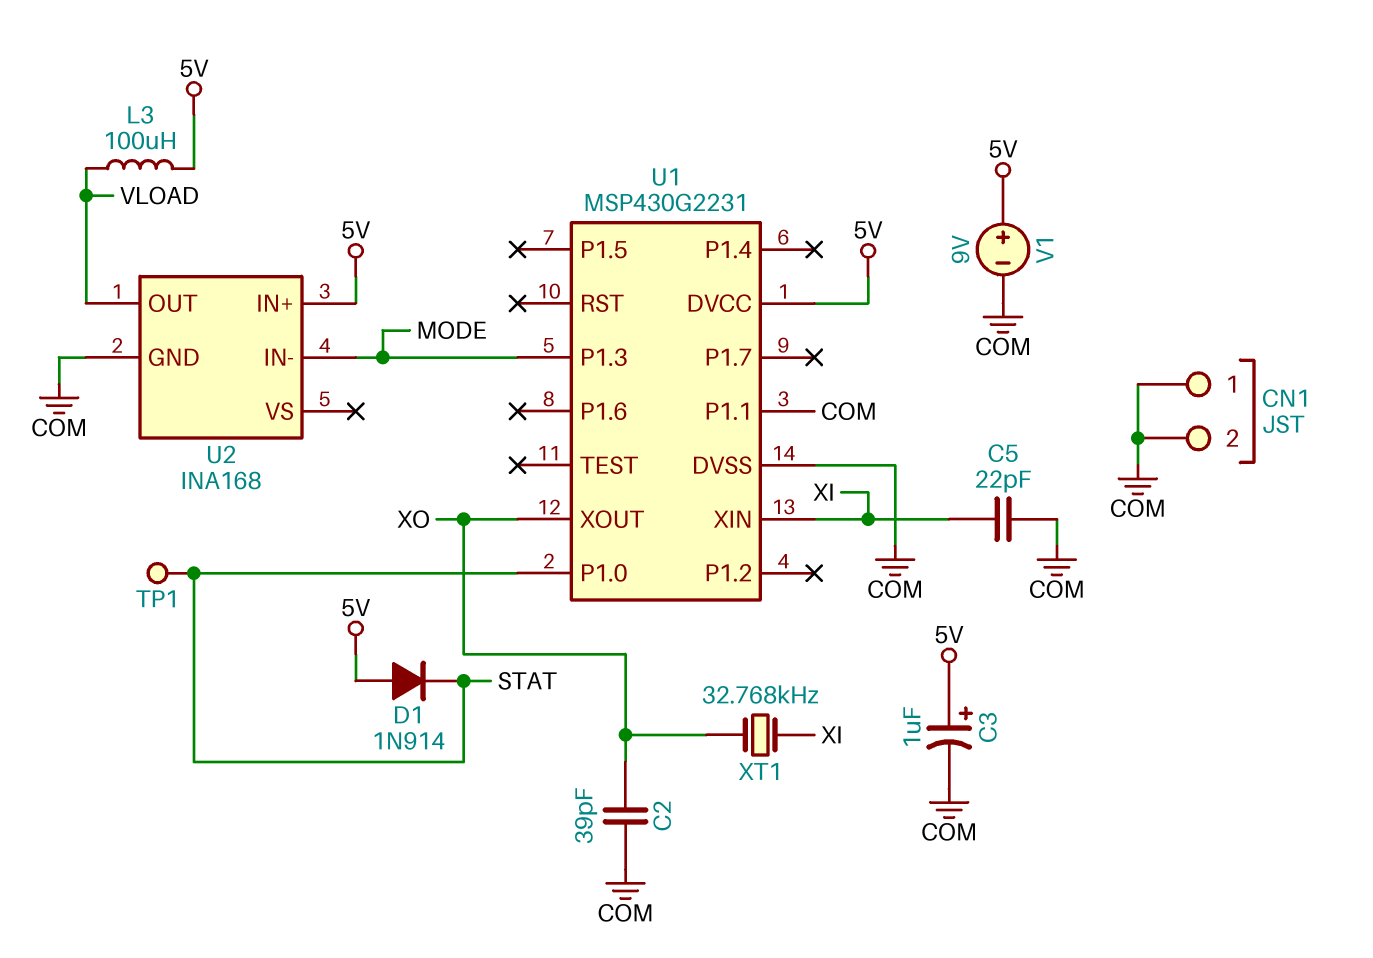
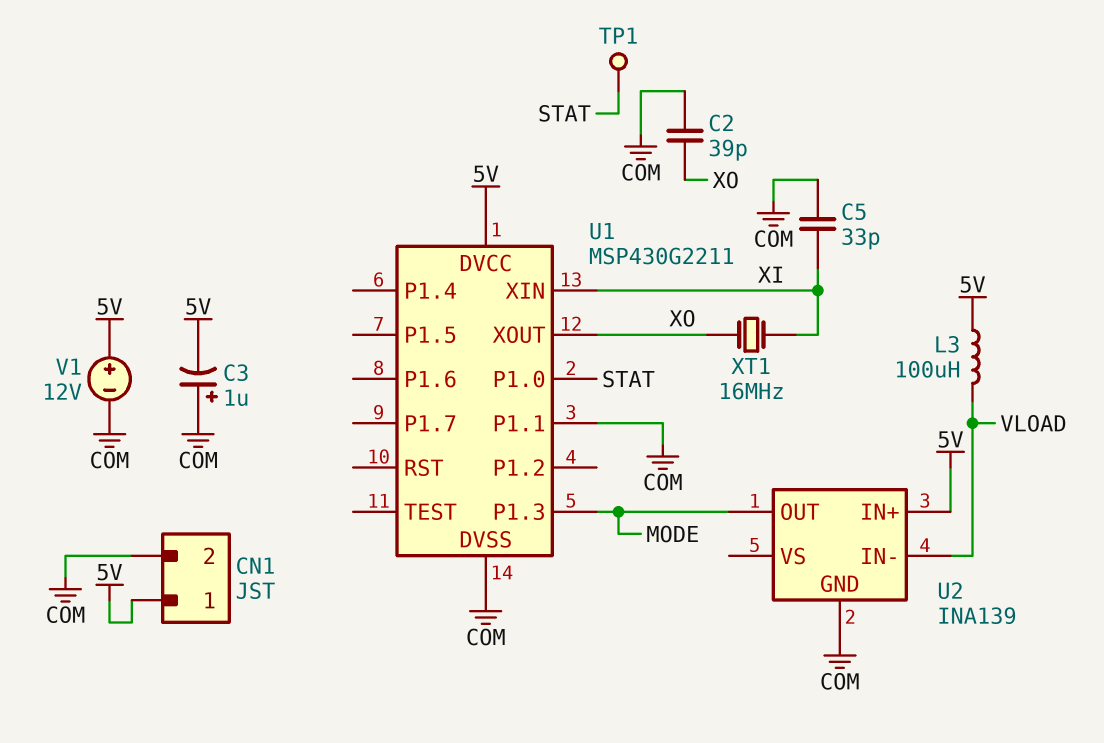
C3: 1uF (plus 5V, minus COM) -> 1uF (plus COM, minus 5V)
C5: 22pF (COM, XI) -> 33pF (COM, XI)
CN1 pin 1: COM -> 5V
D1: diode 1N914 (A 5V, K STAT) -> none
U1: MSP430G2231 -> MSP430G2211
U2: INA168 -> INA139
U2 pin IN-: MODE -> VLOAD
U2 pin OUT: VLOAD -> MODE
V1: 9V (plus 5V, minus COM) -> 12V (plus 5V, minus COM)
XT1: 32.768kHz (XI, XO) -> 16MHz (XI, XO)

